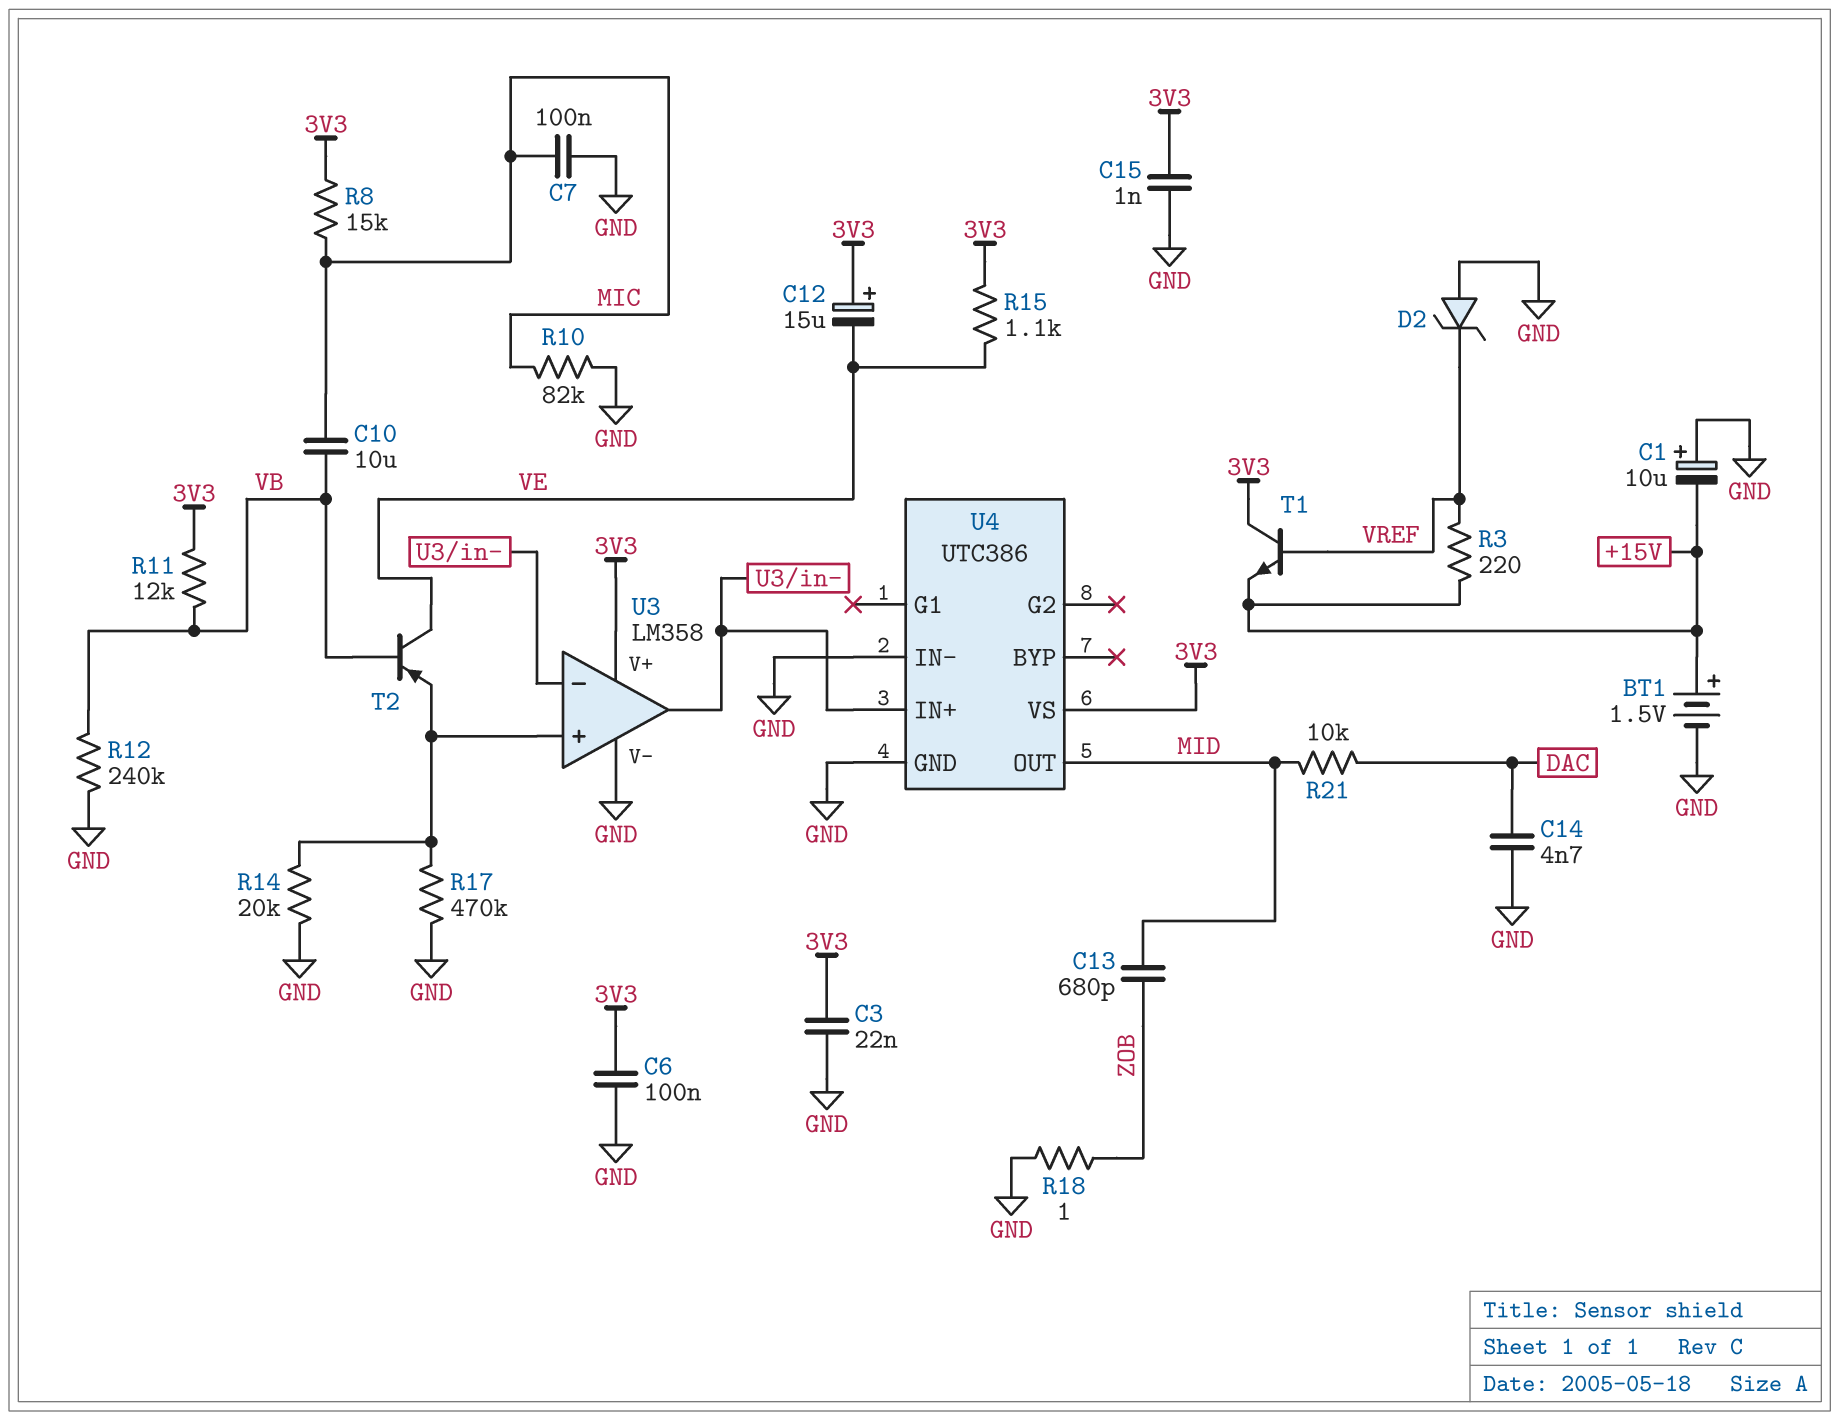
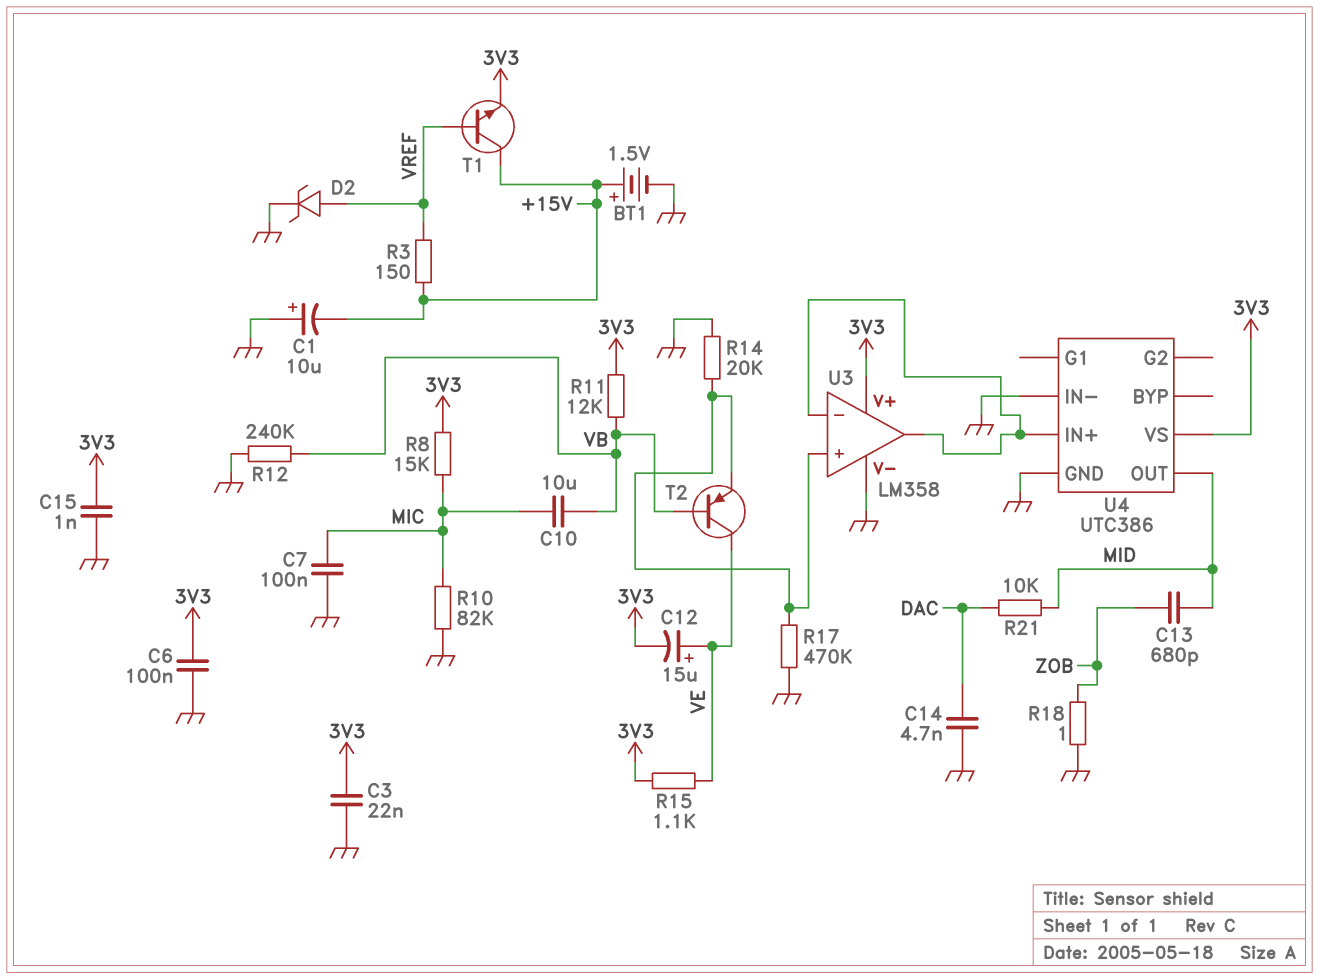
C12: 15uF (plus 3V3, minus VE) -> 15uF (plus VE, minus 3V3)
D2: zener (A GND, K VREF) -> zener (A VREF, K GND)
R3: 220 (+15V, VREF) -> 150 (+15V, VREF)
T1: NPN (B VREF, C 3V3, E +15V) -> NPN (B VREF, C +15V, E 3V3)

